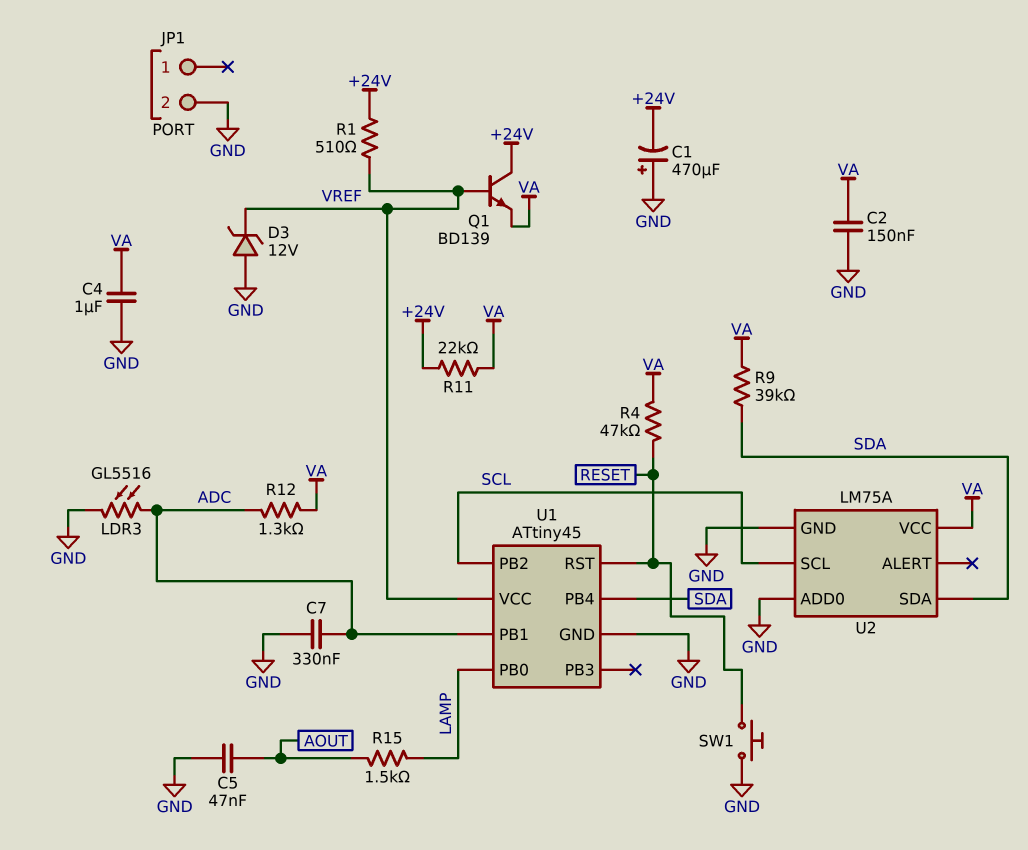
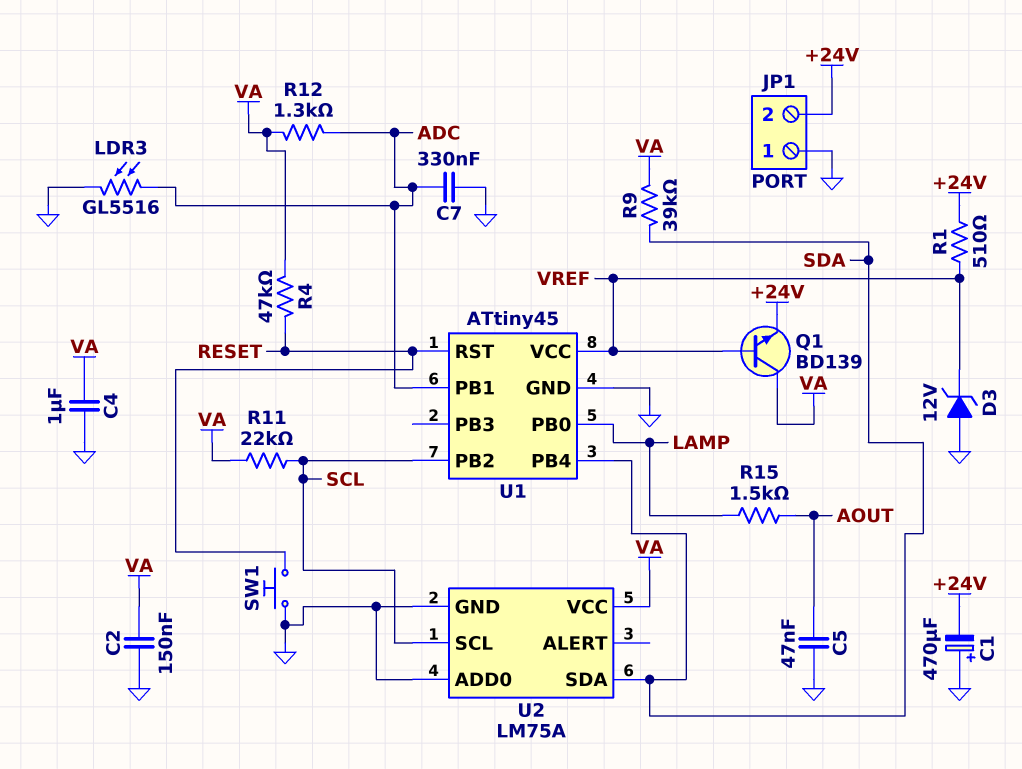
JP1 pin 1: none -> GND
JP1 pin 2: GND -> +24V
Q1: NPN BD139 (B VREF, C +24V, E VA) -> NPN BD139 (B VREF, C VA, E +24V)
R11: 22k (+24V, VA) -> 22k (SCL, VA)

